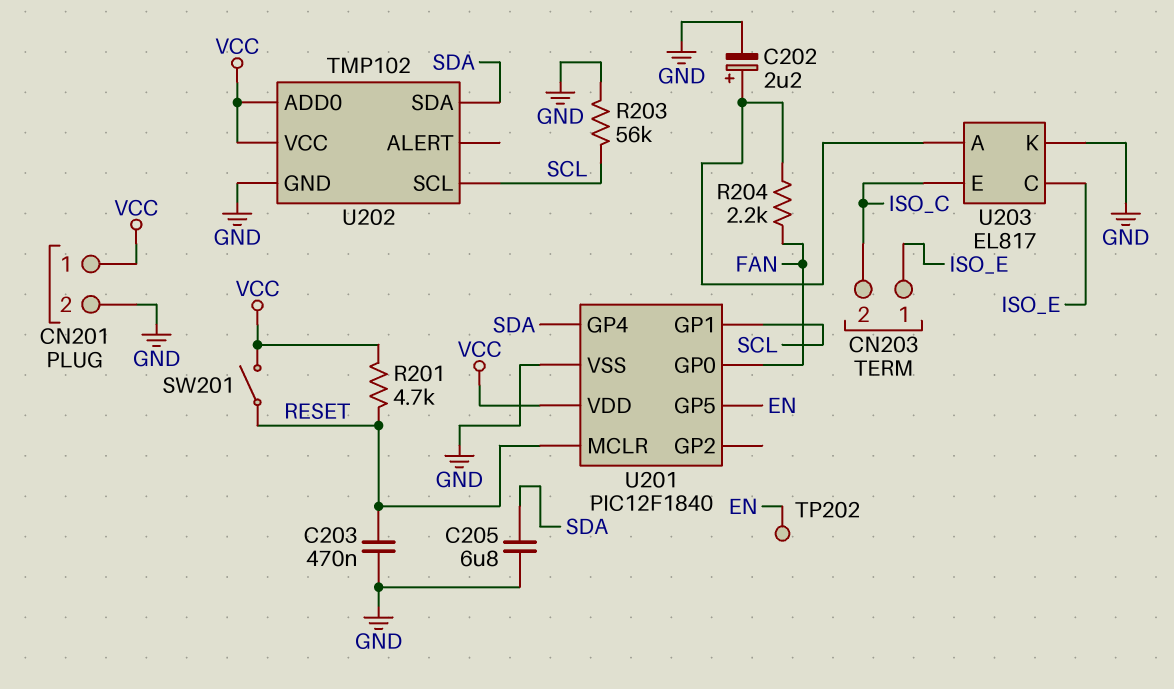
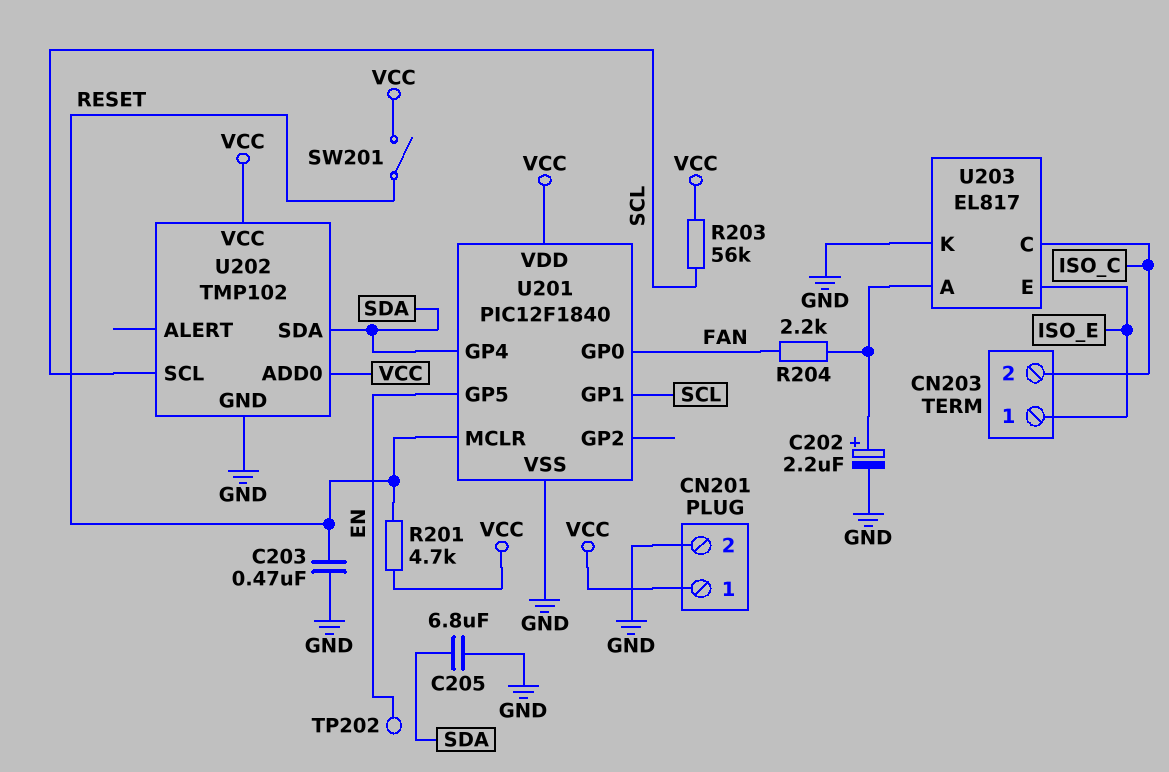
R203: 56k (GND, SCL) -> 56k (SCL, VCC)
U203 pin C: ISO_E -> ISO_C
U203 pin E: ISO_C -> ISO_E

